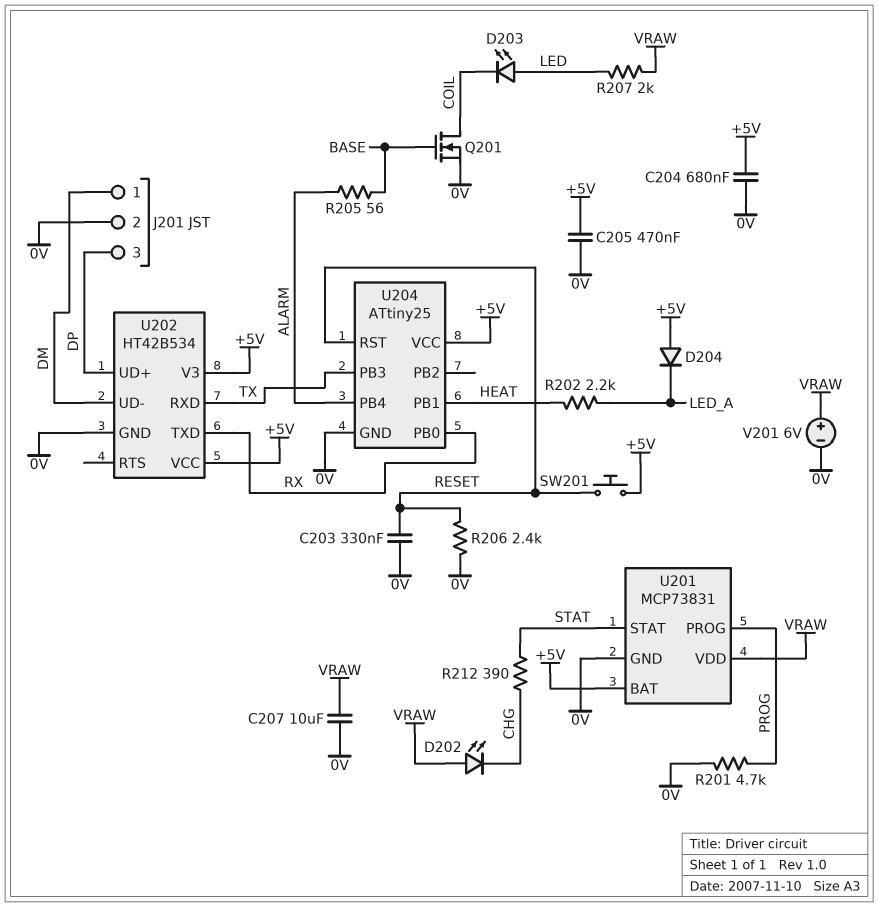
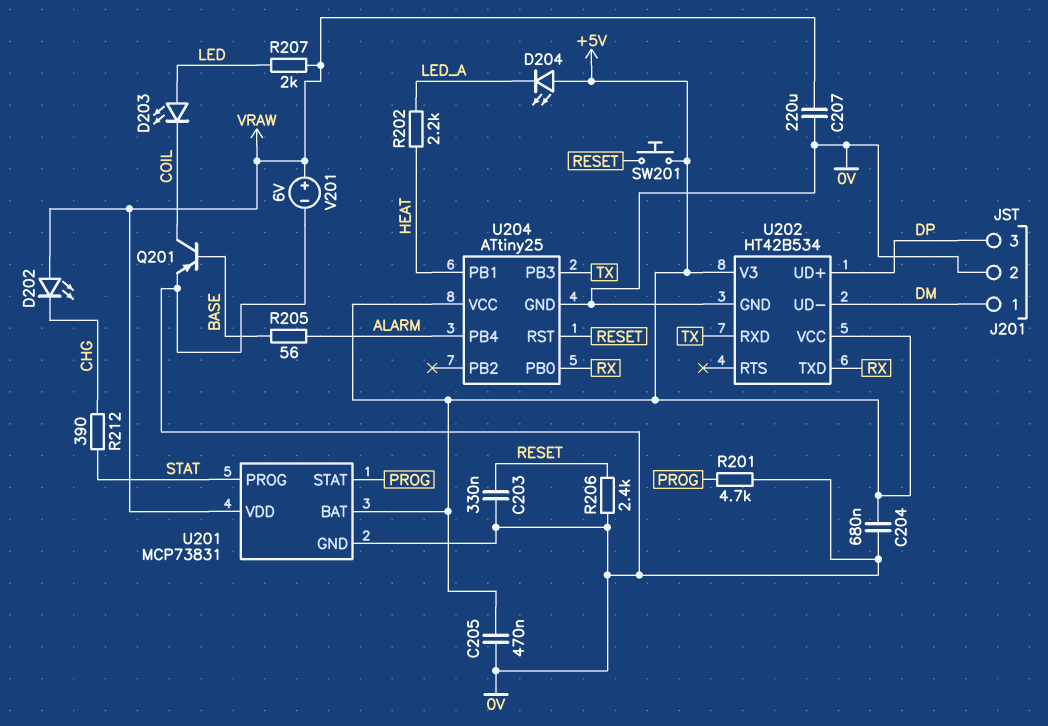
C207: 10uF (0V, VRAW) -> 220uF (0V, VRAW)
D204: diode (A +5V, K LED_A) -> LED (A +5V, K LED_A)
Q201: NMOS (G BASE, D COIL, S 0V) -> PNP (B BASE, C COIL, E 0V)
U201 pin PROG: PROG -> STAT
U201 pin STAT: STAT -> PROG

